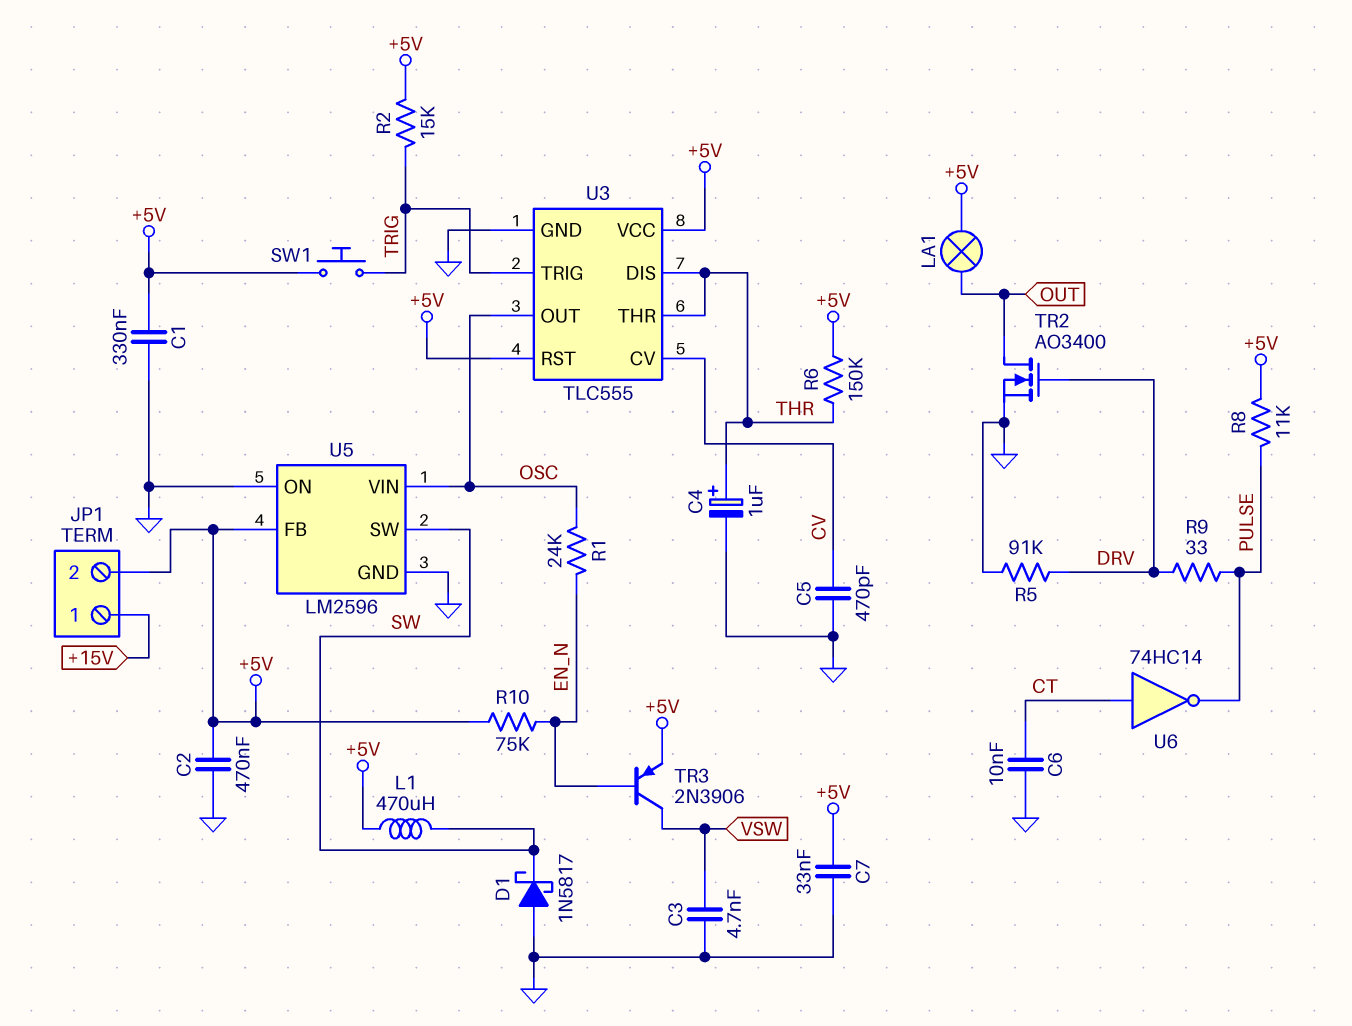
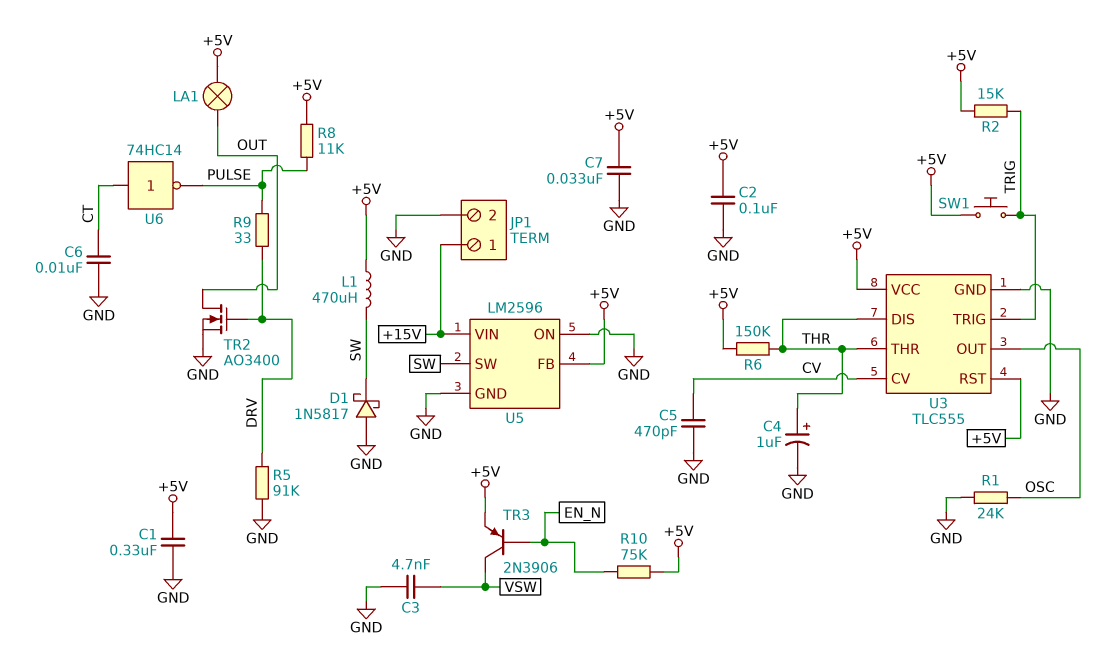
C2: 470nF (+5V, GND) -> 100nF (+5V, GND)
JP1 pin 2: +5V -> GND
R1: 24k (EN_N, OSC) -> 24k (GND, OSC)
U5 pin VIN: OSC -> +15V

